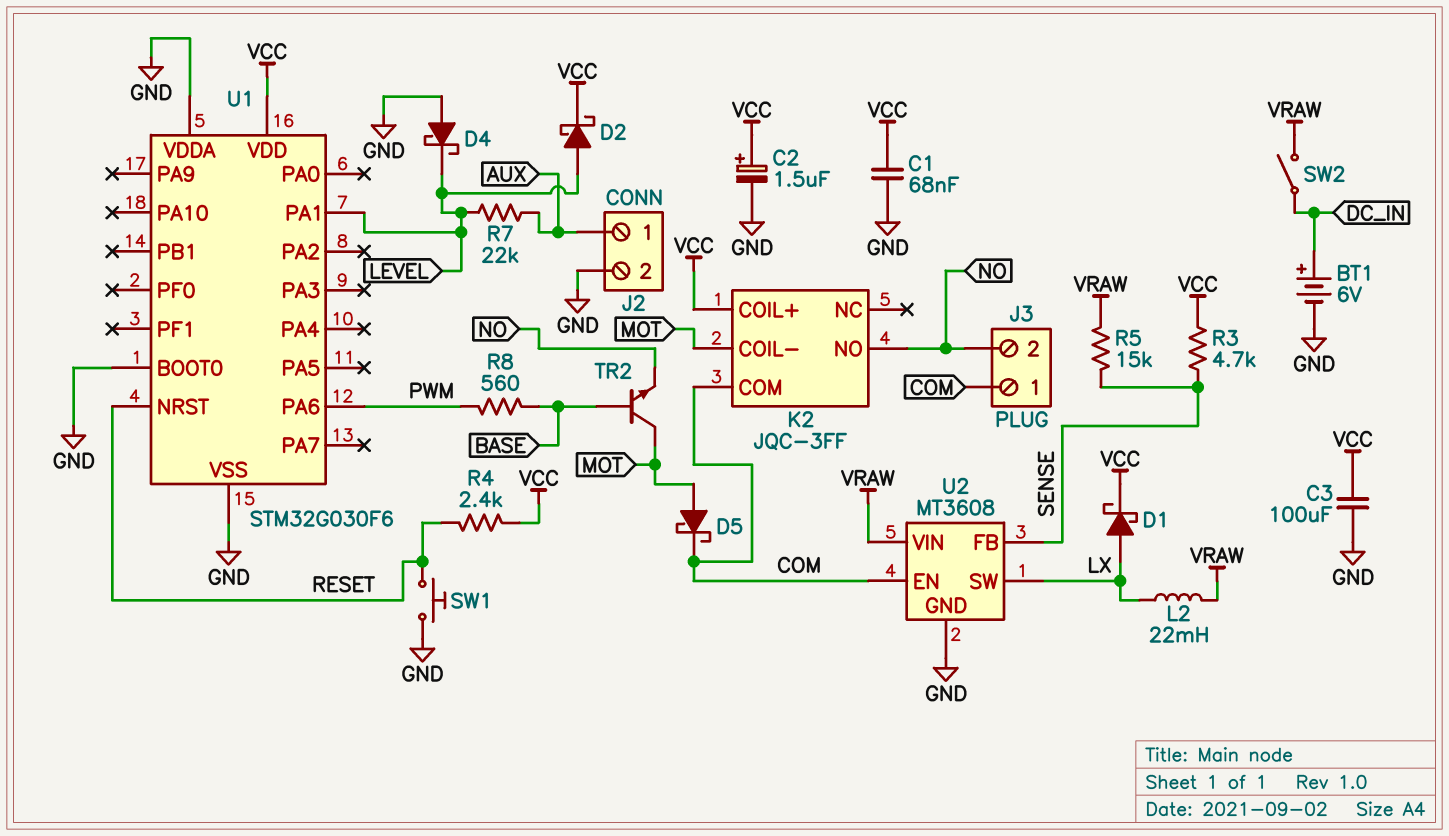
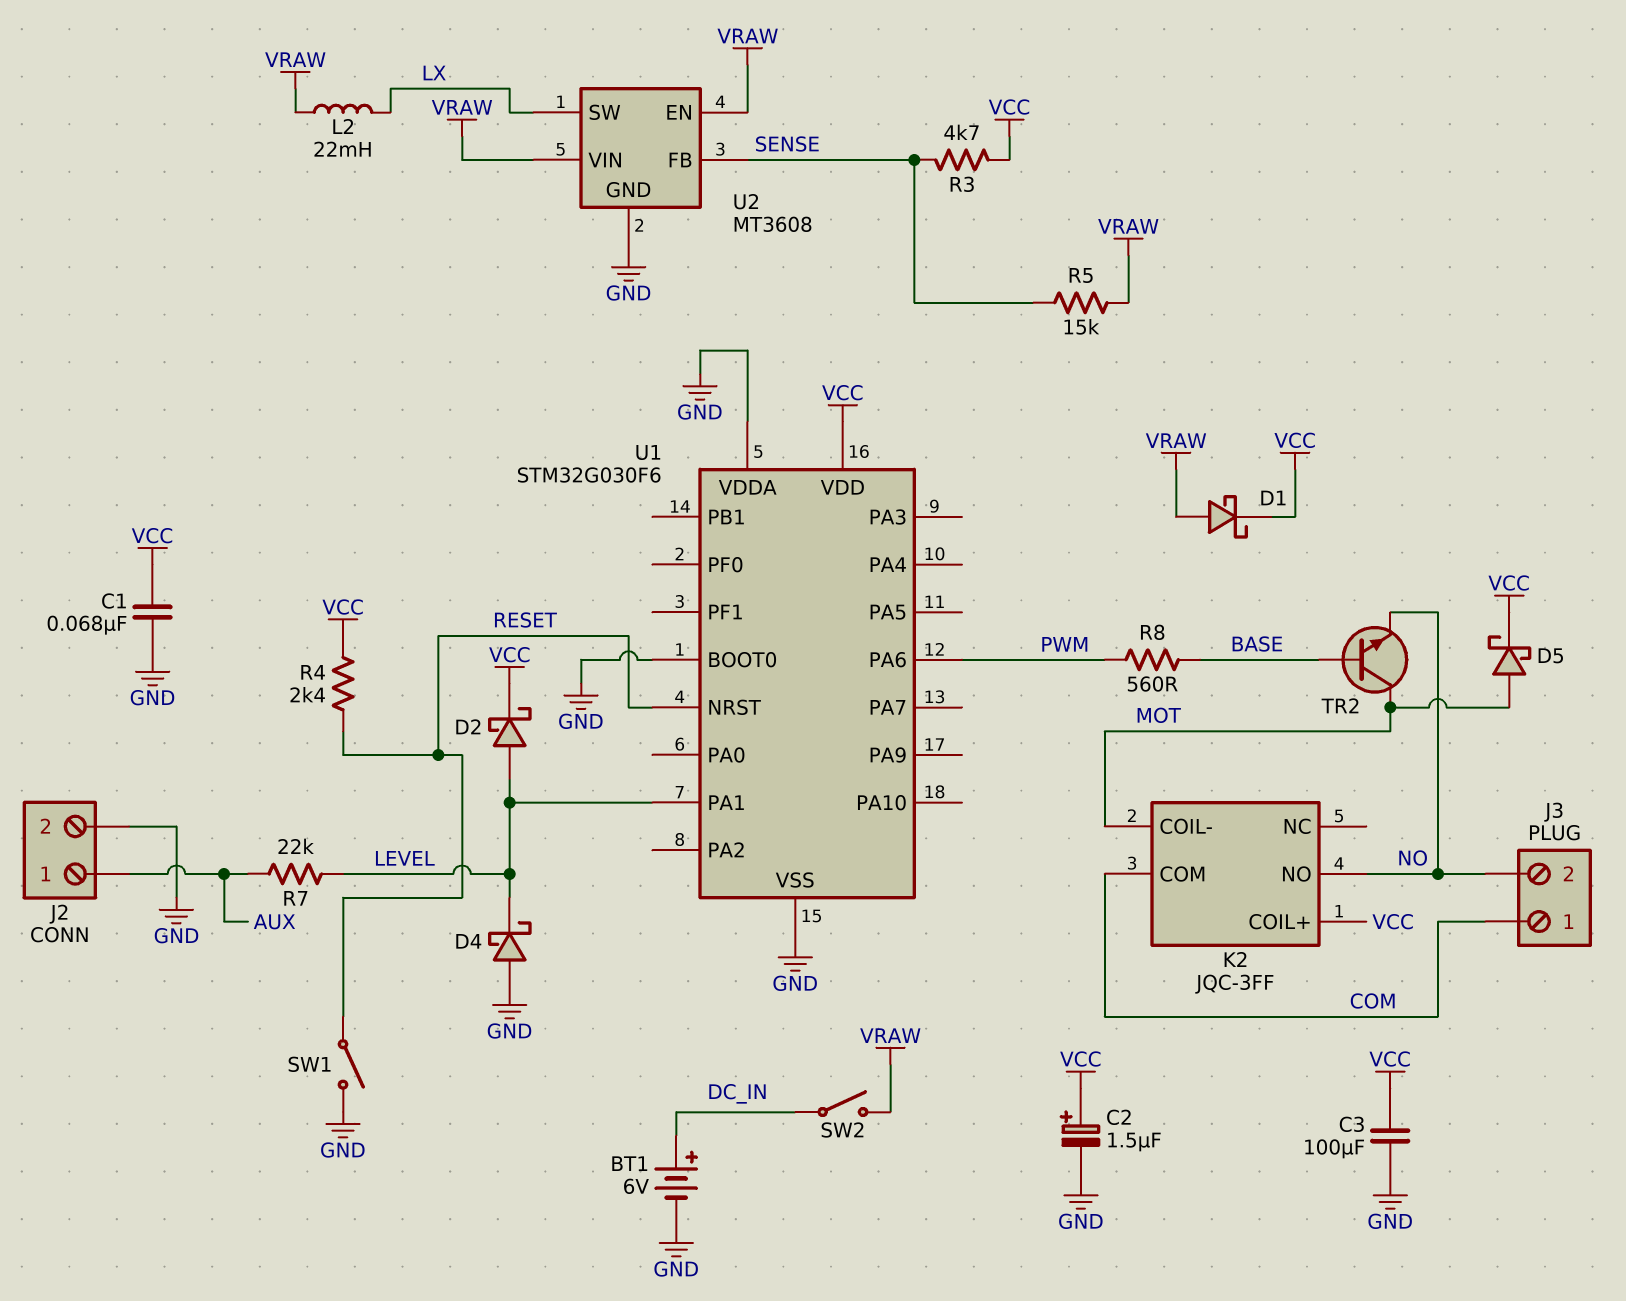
D1: schottky (A LX, K VCC) -> schottky (A VRAW, K VCC)
D5: schottky (A MOT, K COM) -> schottky (A MOT, K VCC)
SW1: button (GND, RESET) -> switch (GND, RESET)
U2 pin EN: COM -> VRAW

